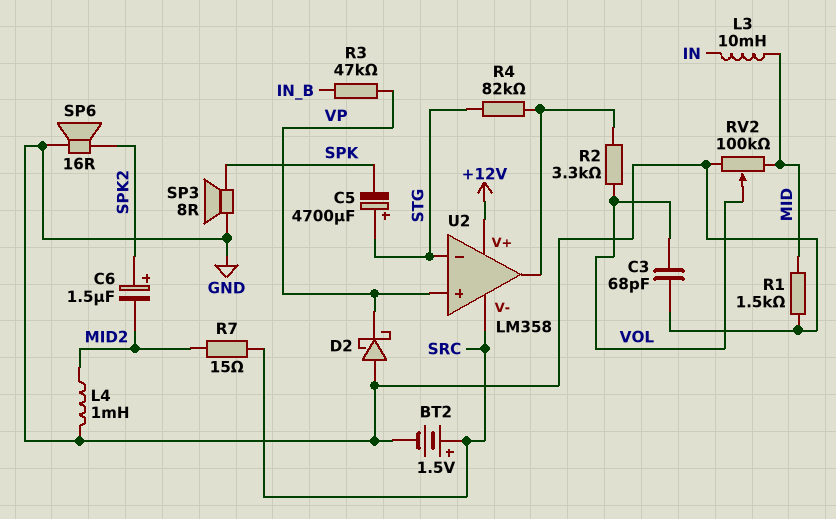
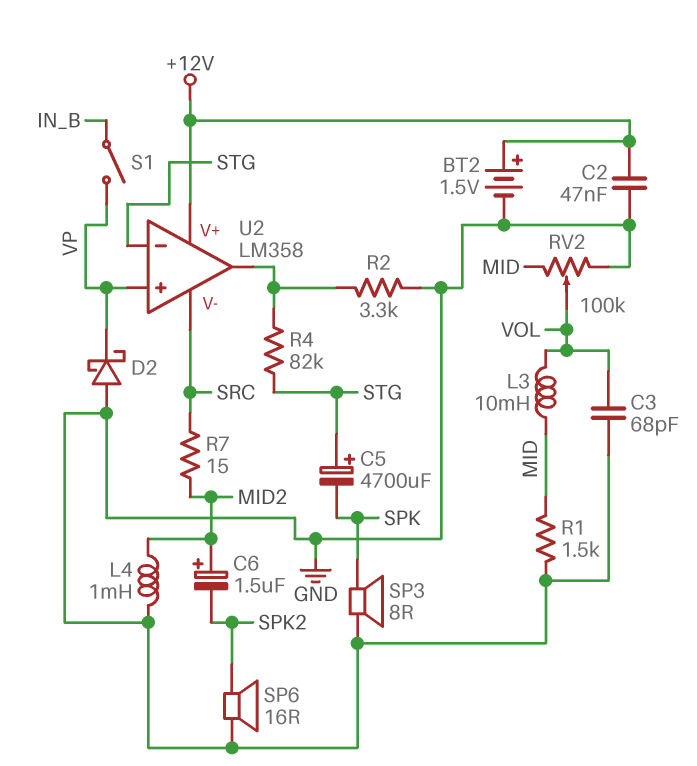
BT2: 1.5V (plus SRC, minus GND) -> 1.5V (plus +12V, minus GND)
C2: none -> 47nF (+12V, GND)
C6: 1.5uF (plus SPK2, minus MID2) -> 1.5uF (plus MID2, minus SPK2)
L3: 10mH (IN, MID) -> 10mH (MID, VOL)
R2: 3.3k (U2/out, VOL) -> 3.3k (GND, U2/out)
R3: 47k (IN_B, VP) -> none
S1: none -> switch (IN_B, VP)

